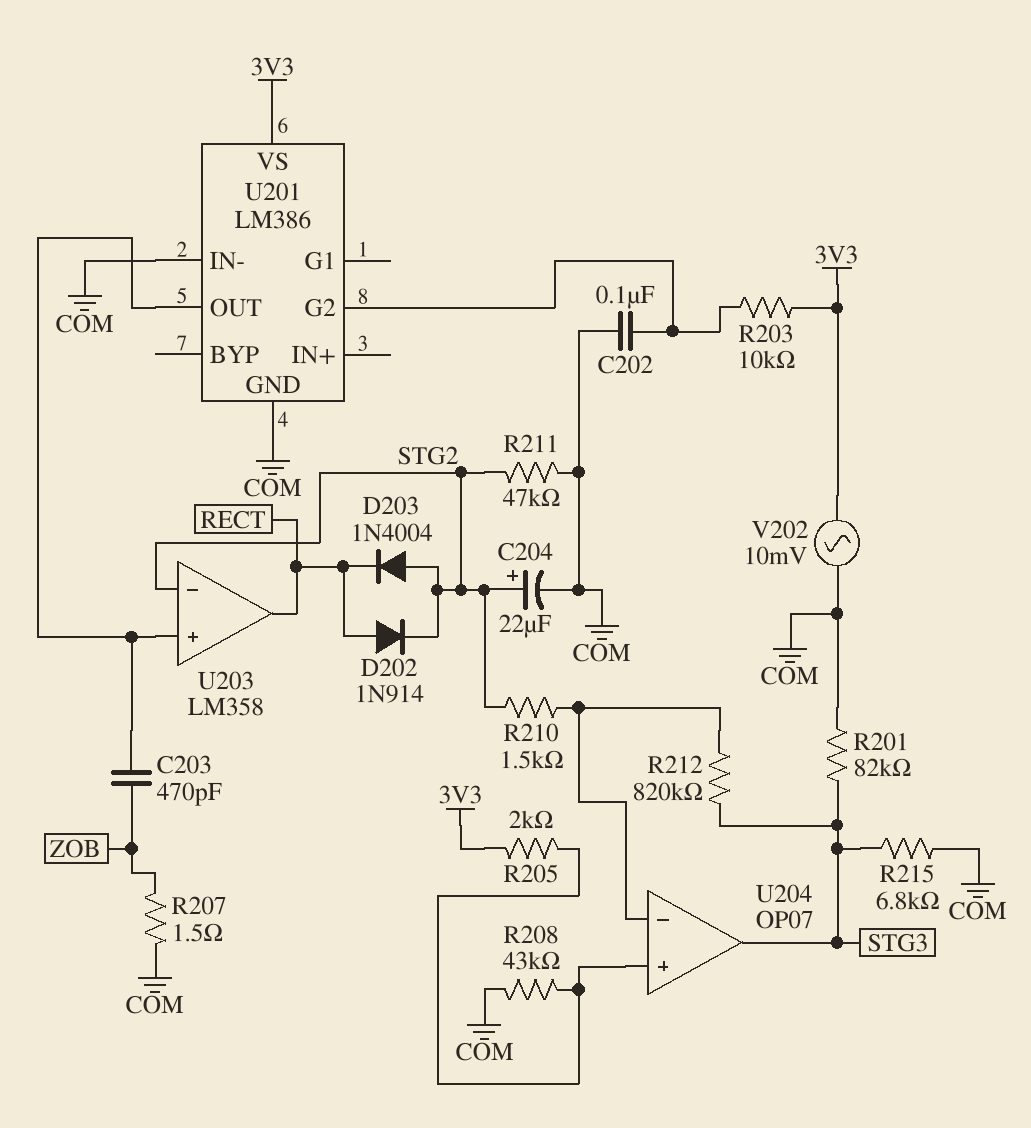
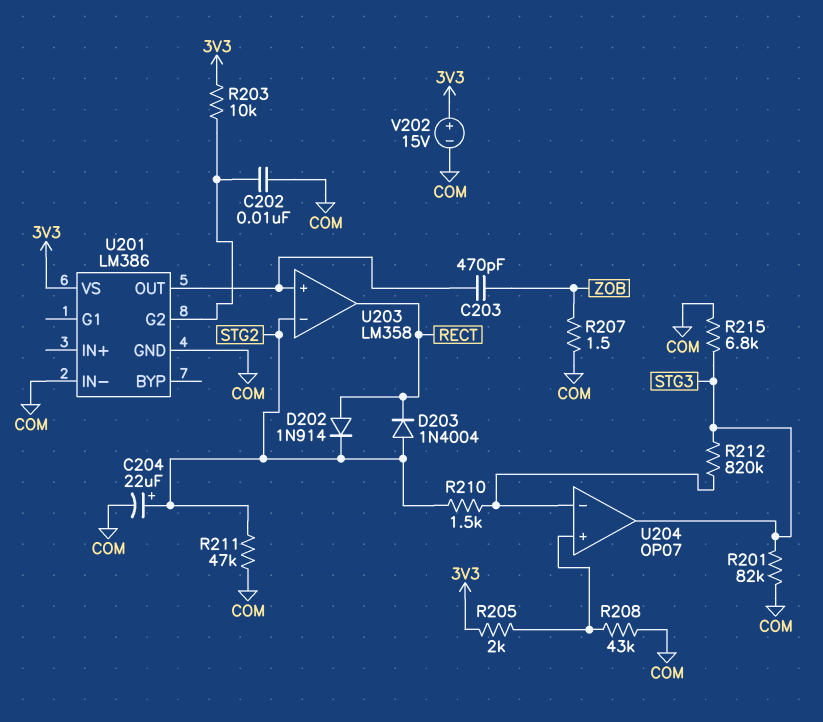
C202: 100nF (COM, U201/G2) -> 10nF (COM, U201/G2)
V202: AC 10mV (3V3, COM) -> 15V (plus 3V3, minus COM)

